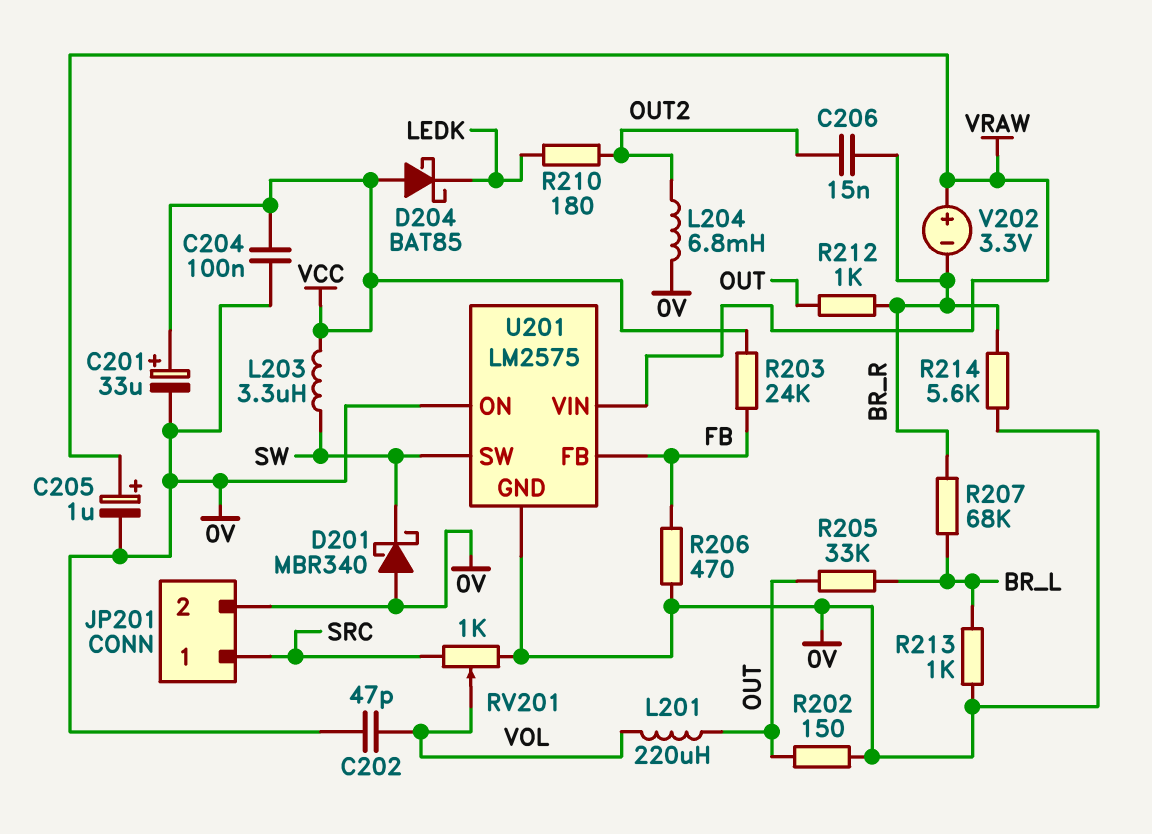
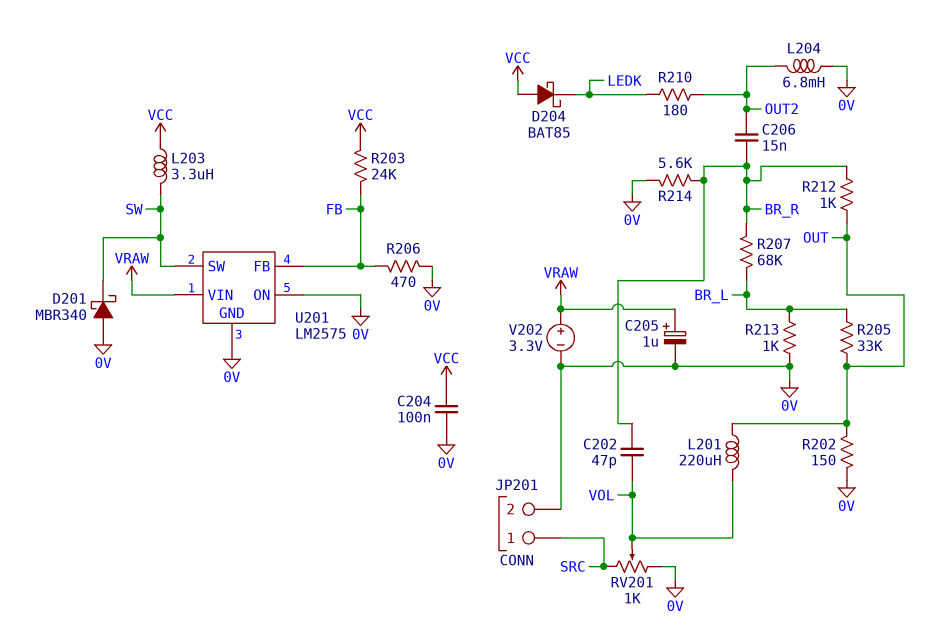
C201: 33uF (plus VCC, minus 0V) -> none
C202: 47pF (0V, VOL) -> 47pF (BR_R, VOL)
V202: 3.3V (plus VRAW, minus BR_R) -> 3.3V (plus VRAW, minus 0V)

